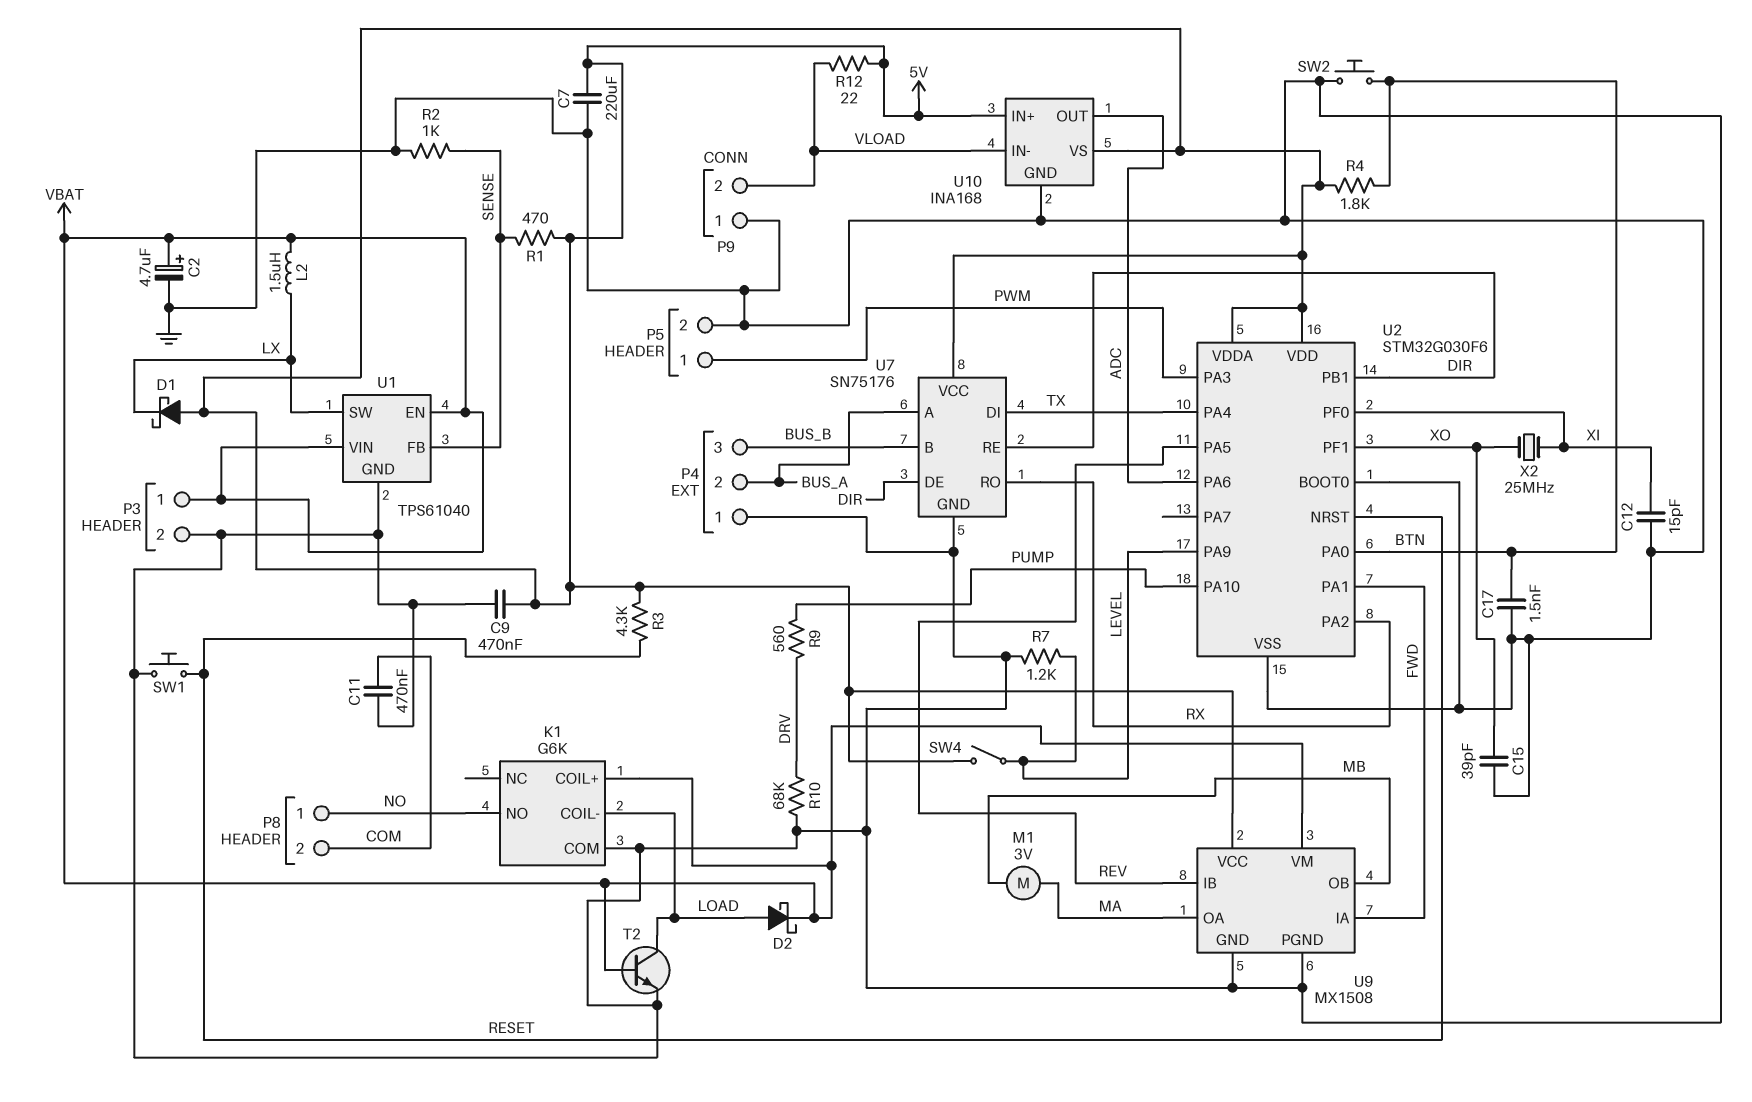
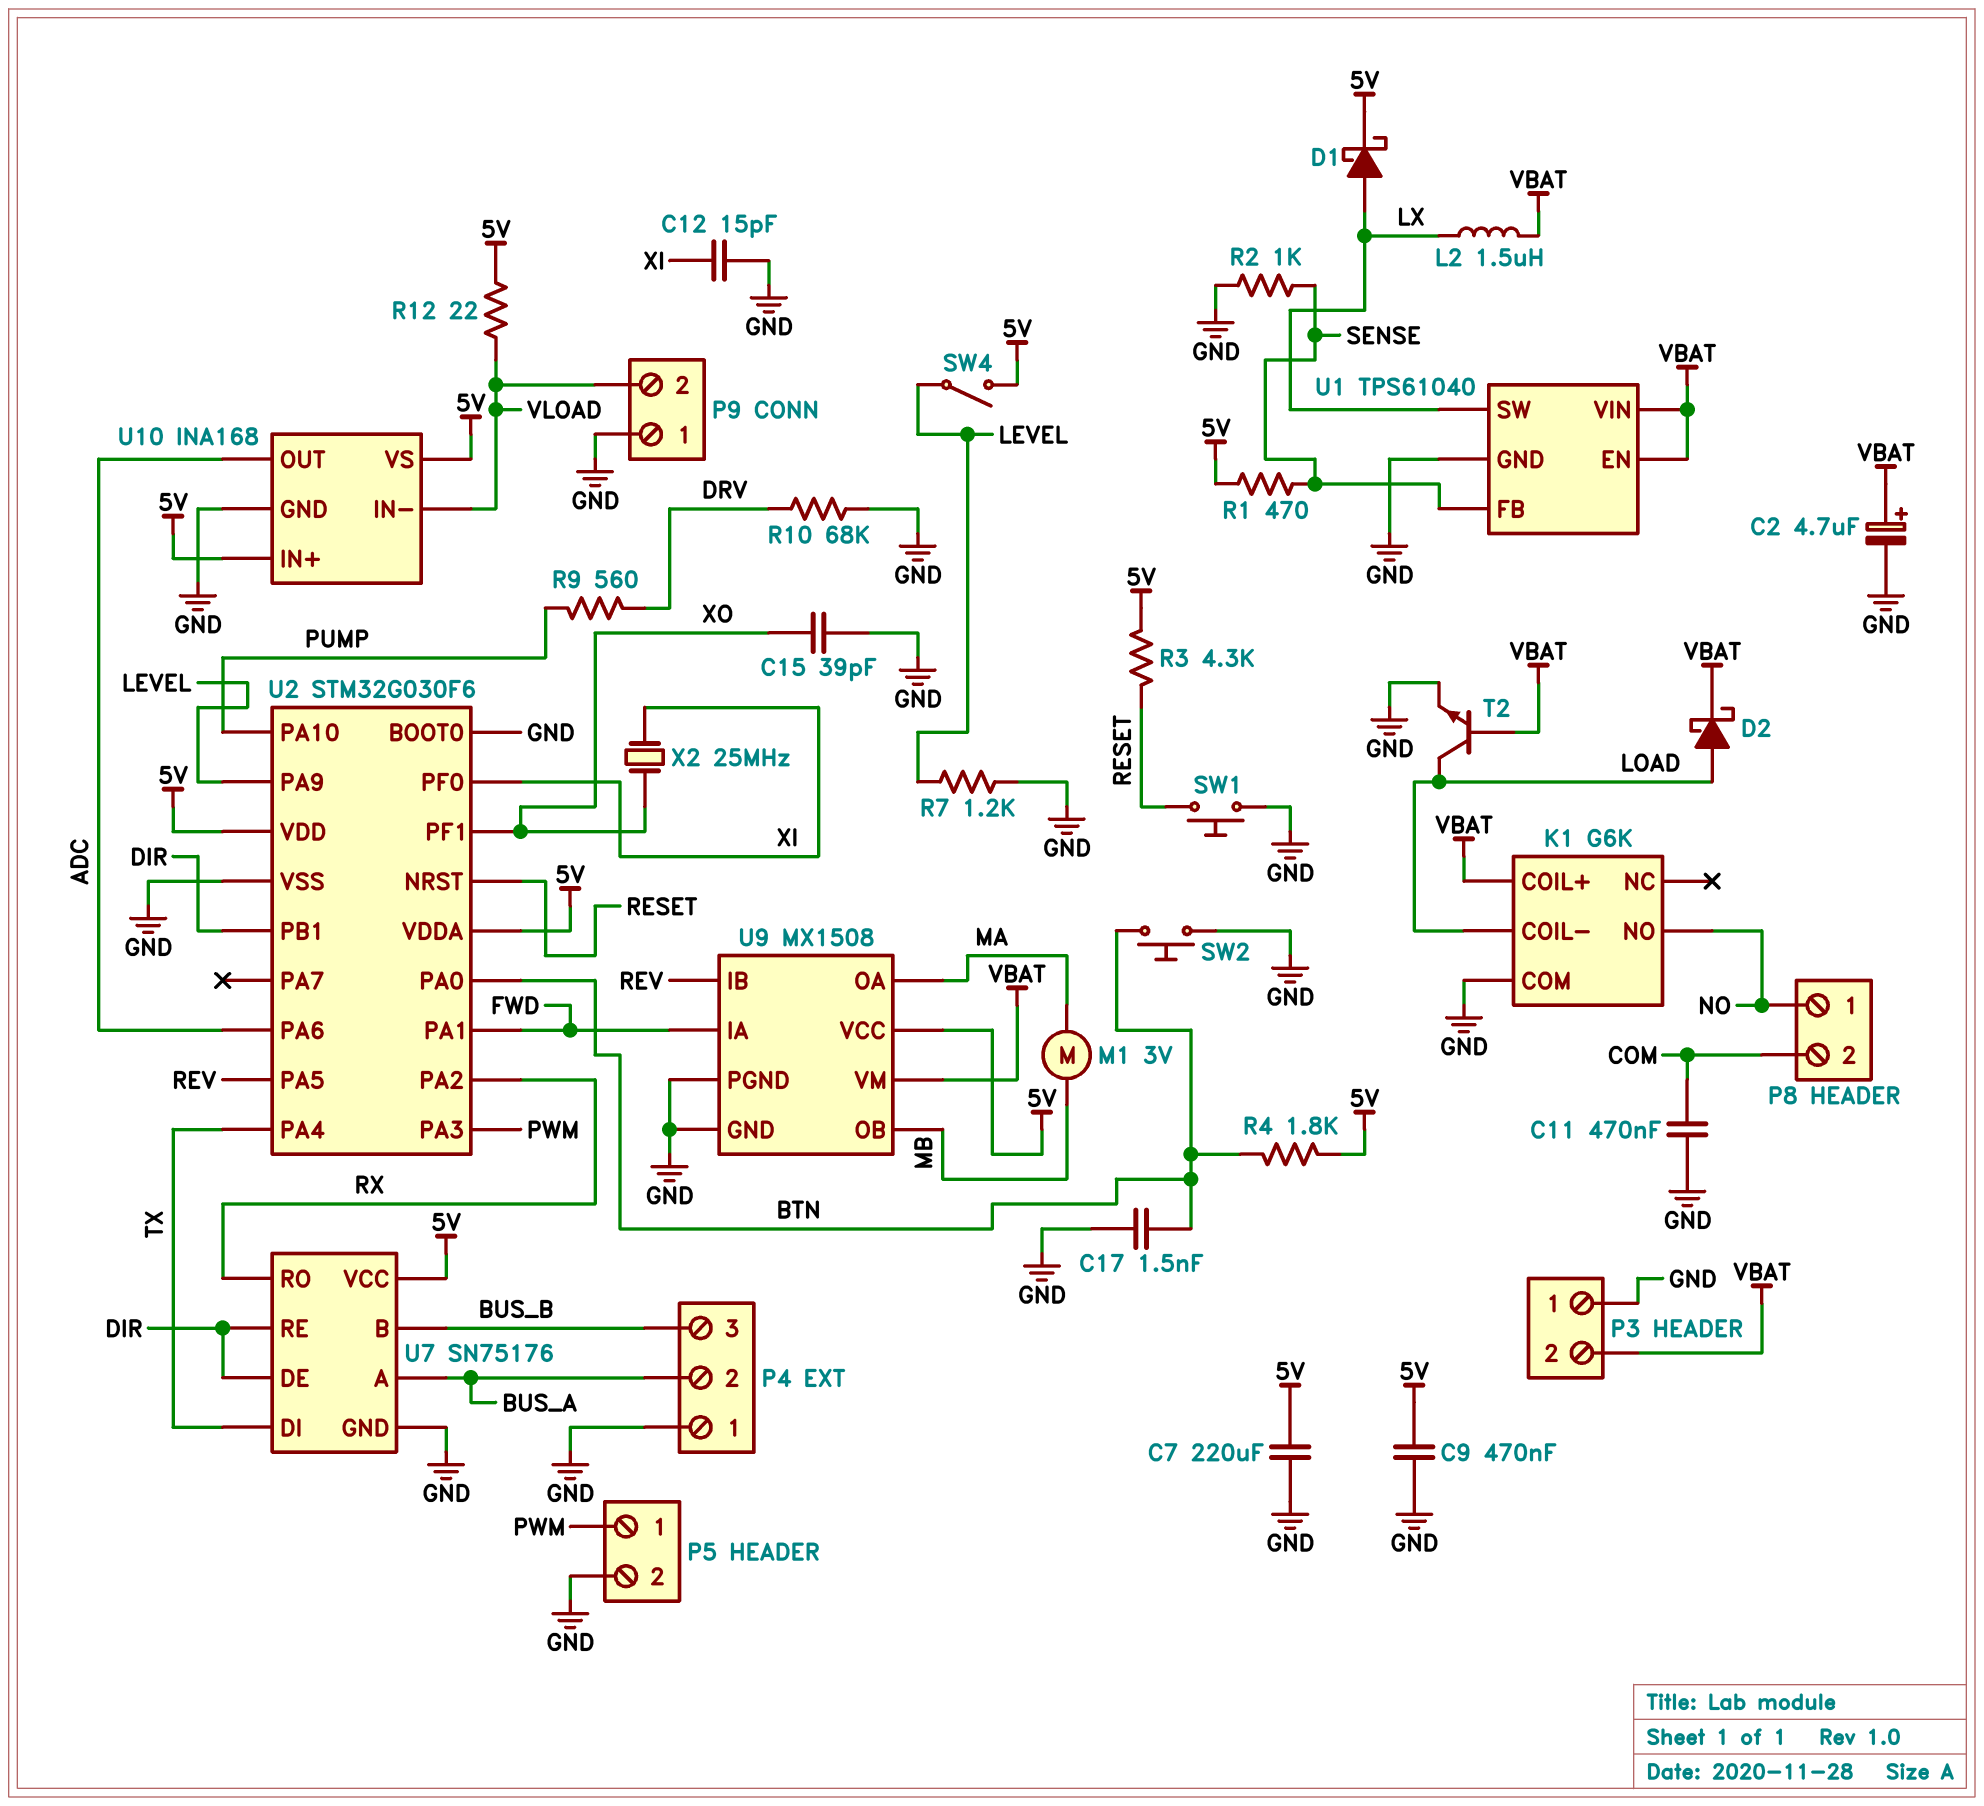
D1: schottky (A 5V, K LX) -> schottky (A LX, K 5V)
P3 pin 1: VBAT -> GND
P3 pin 2: GND -> VBAT

